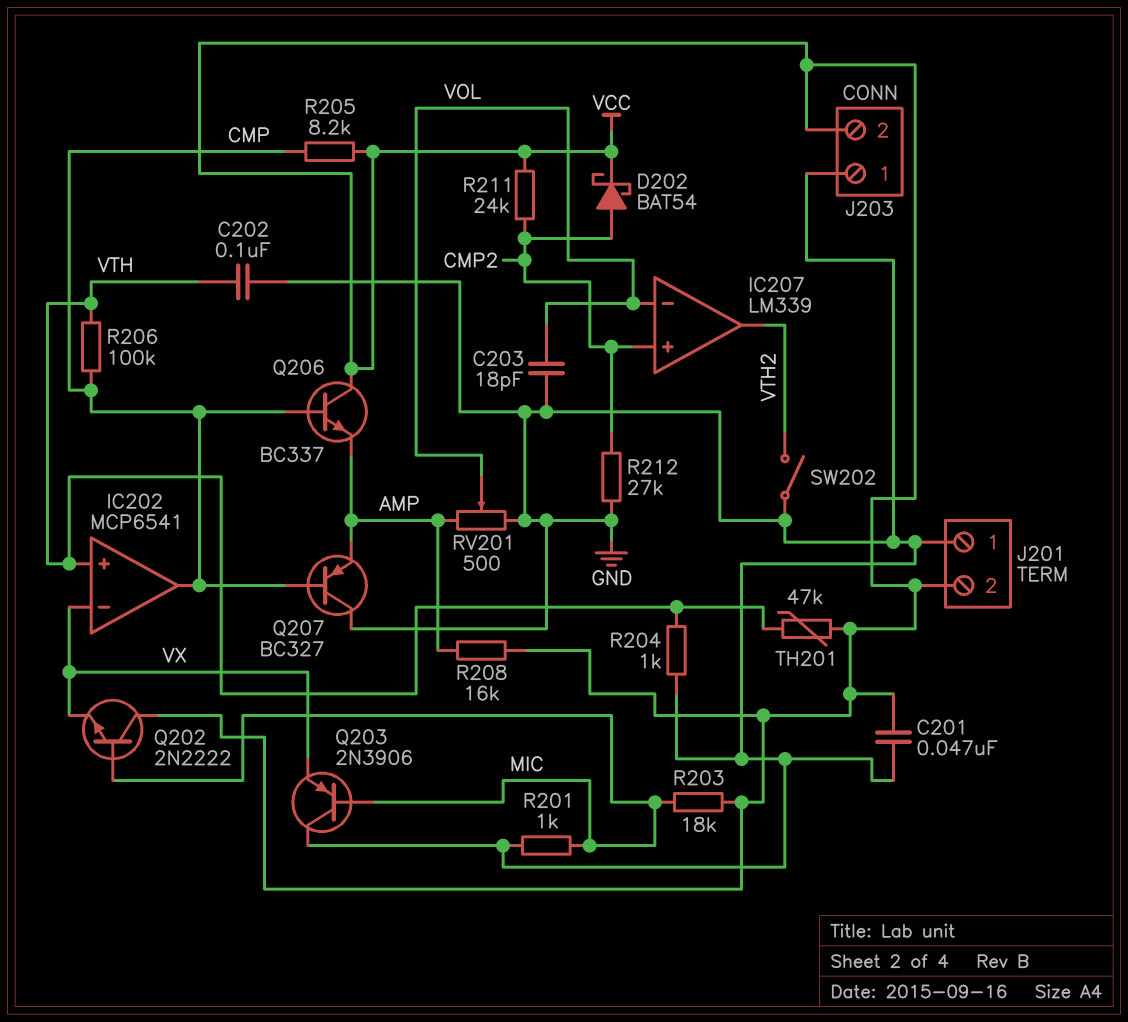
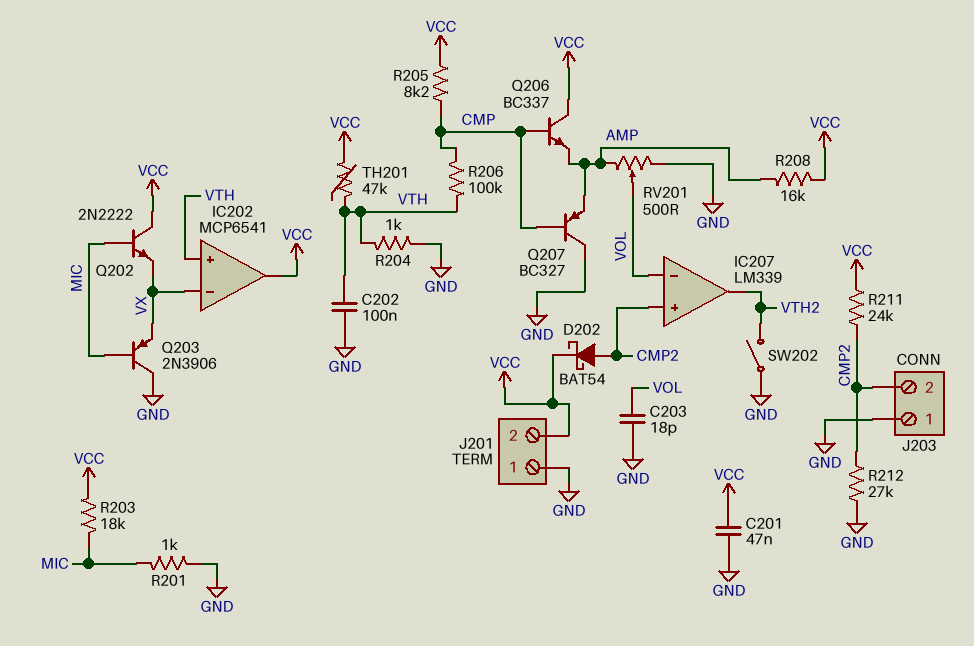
IC202 pin out: CMP -> VCC
J203 pin 2: VCC -> CMP2

